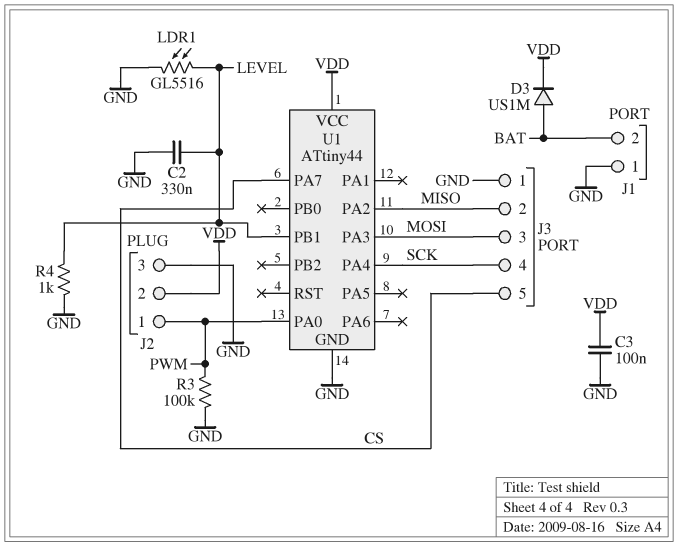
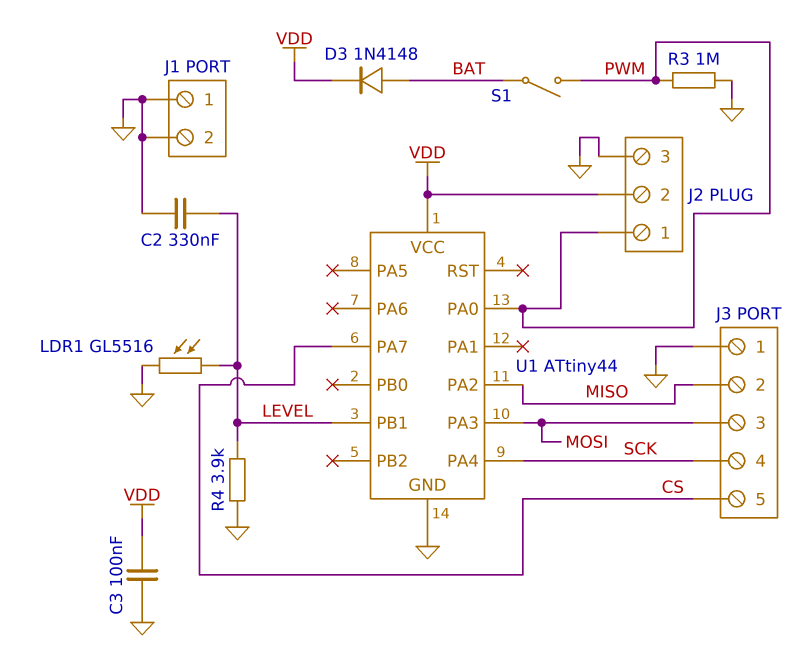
D3: diode US1M (A BAT, K VDD) -> diode 1N4148 (A BAT, K VDD)
J1 pin 2: BAT -> GND
R3: 100k (GND, PWM) -> 1M (GND, PWM)
R4: 1k (GND, LEVEL) -> 3.9k (GND, LEVEL)
S1: none -> switch (BAT, PWM)

